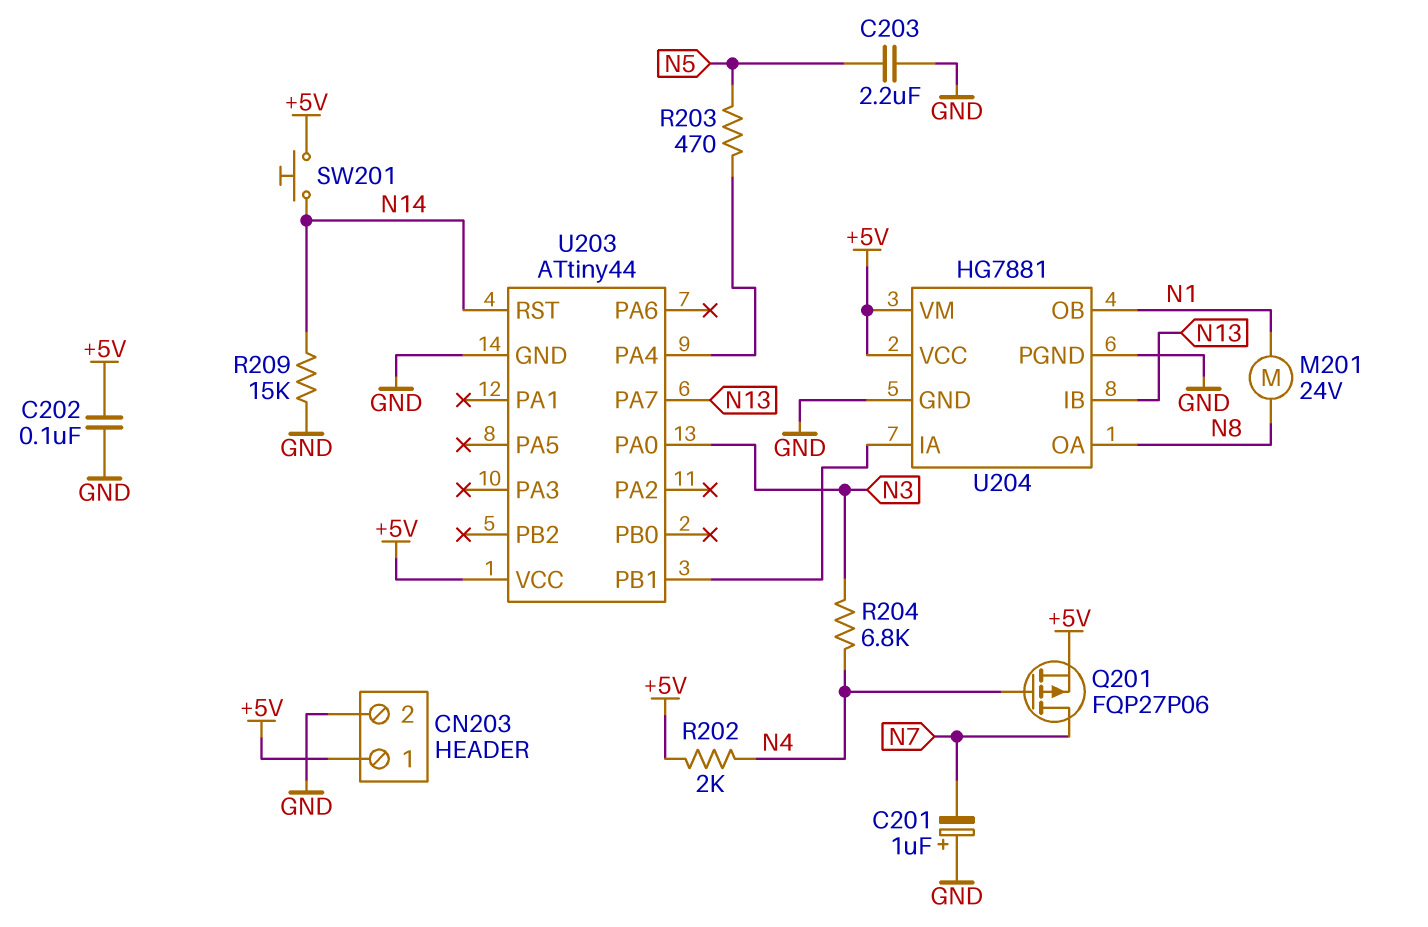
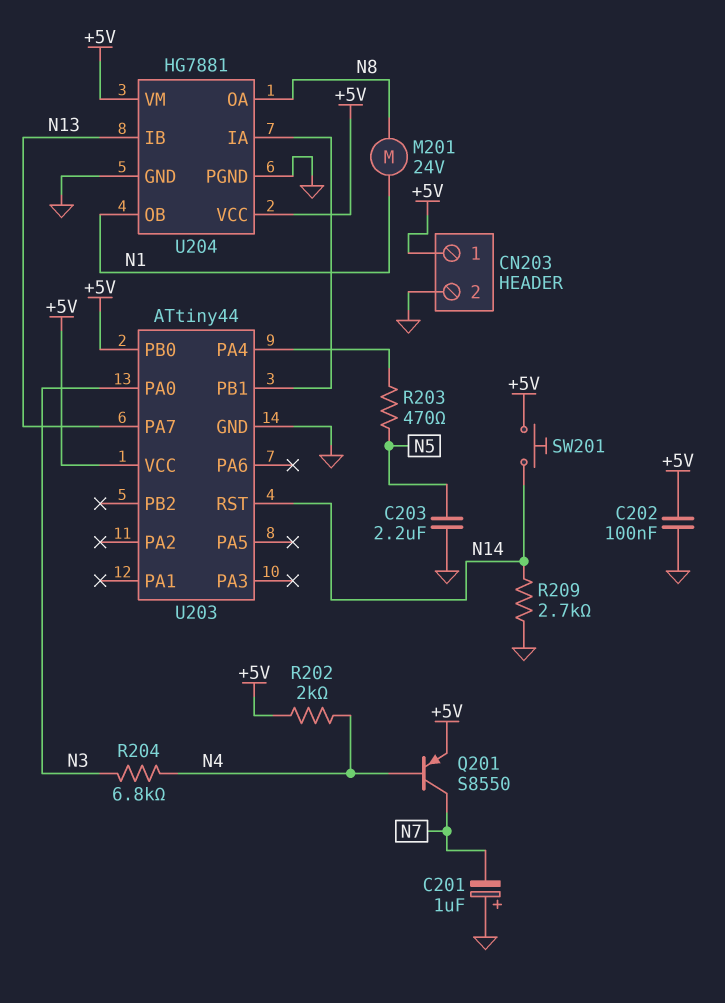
Q201: PMOS FQP27P06 (G N4, D N7, S +5V) -> PNP S8550 (B N4, C N7, E +5V)
R209: 15k (GND, N14) -> 2.7k (GND, N14)
U203 pin PB0: none -> +5V

